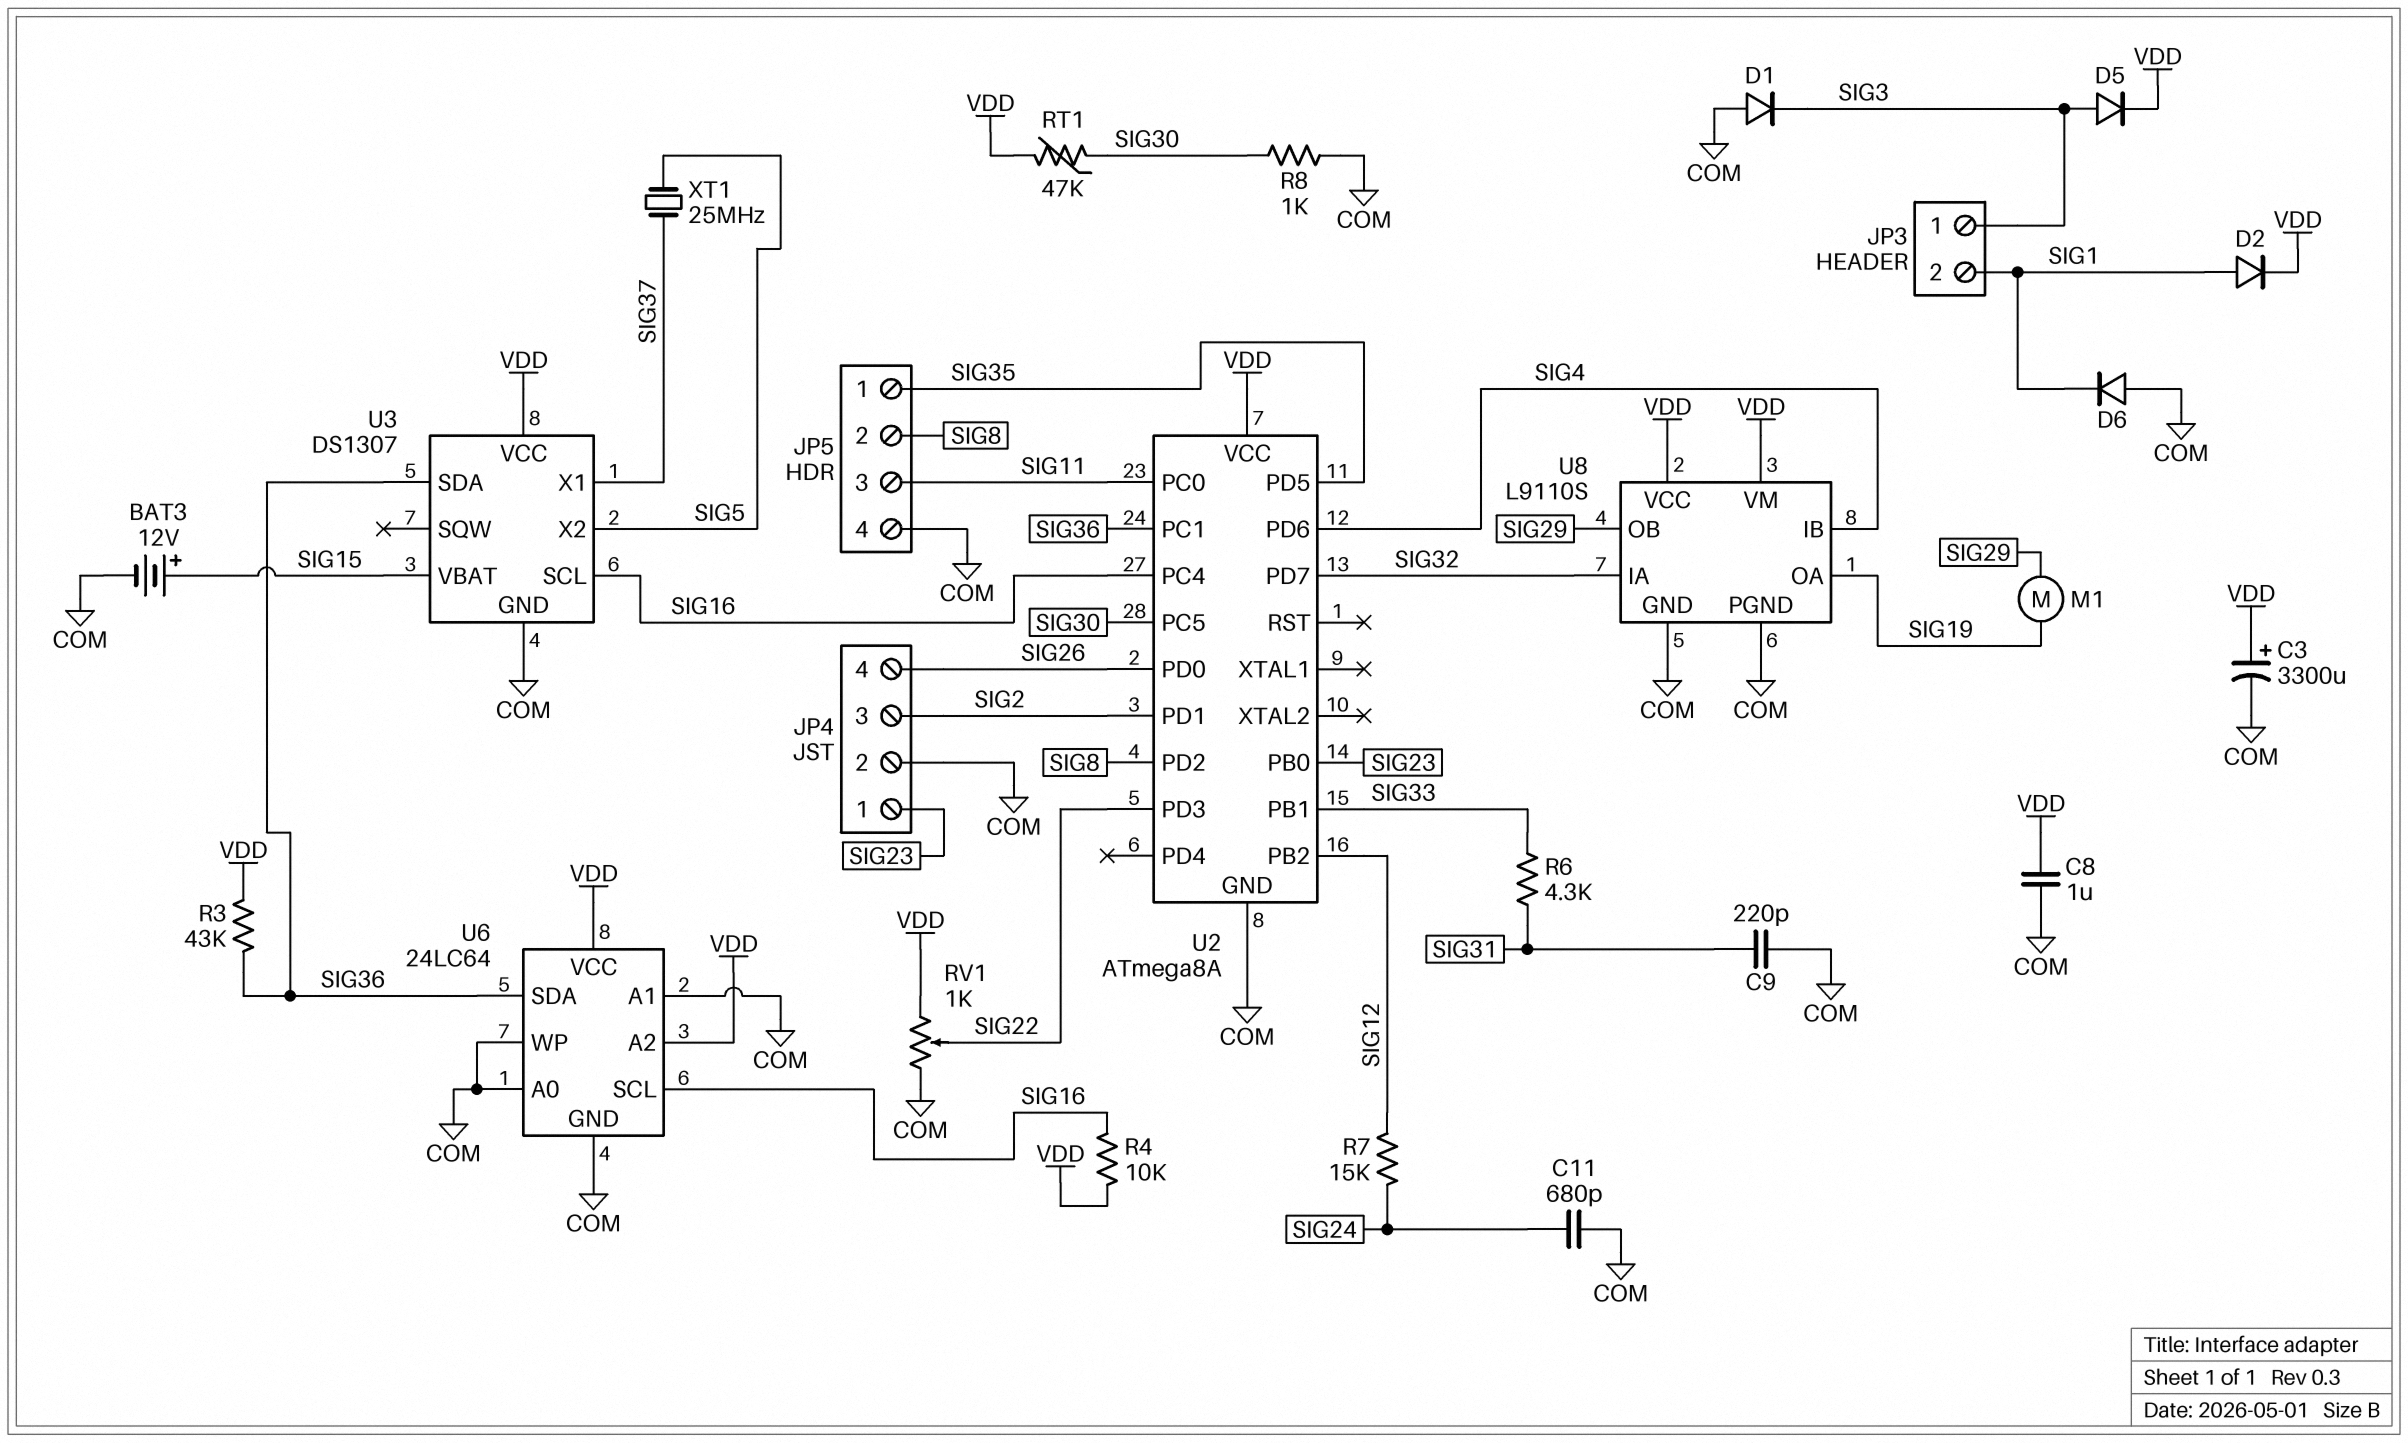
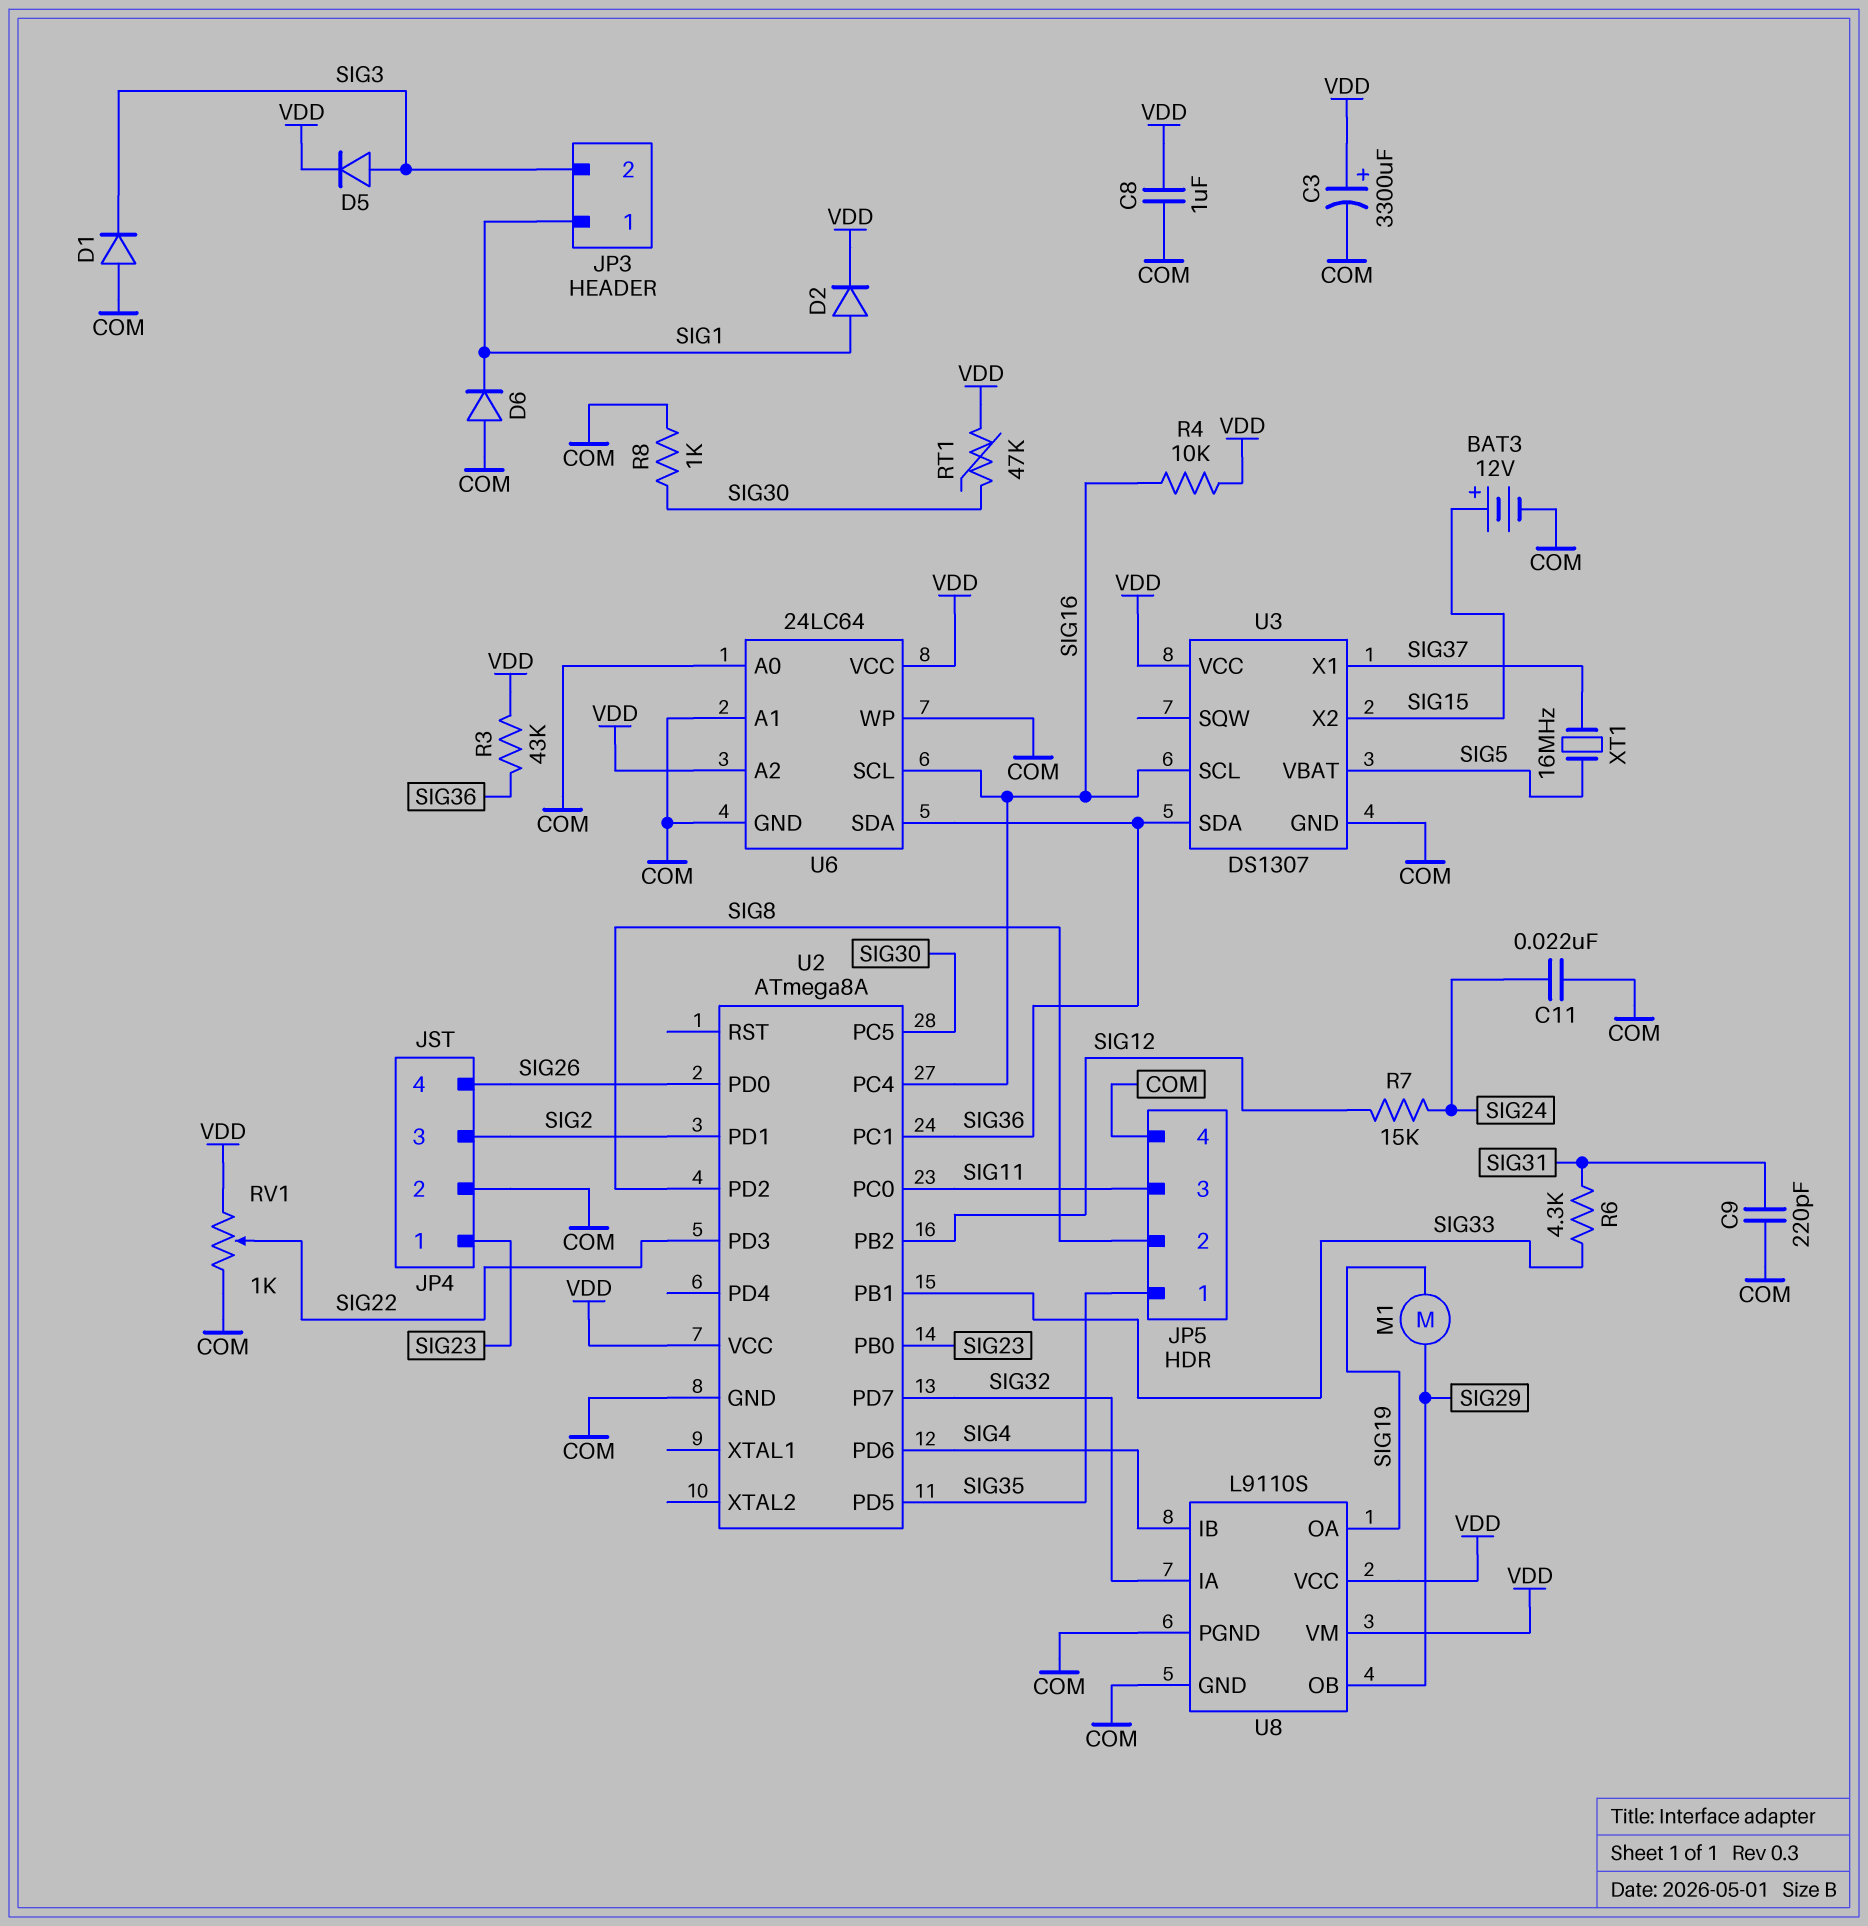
C11: 680pF (COM, SIG24) -> 22nF (COM, SIG24)
JP3 pin 1: SIG3 -> SIG1
JP3 pin 2: SIG1 -> SIG3
U3 pin VBAT: SIG15 -> SIG5
U3 pin X2: SIG5 -> SIG15
XT1: 25MHz (SIG5, SIG37) -> 16MHz (SIG5, SIG37)

